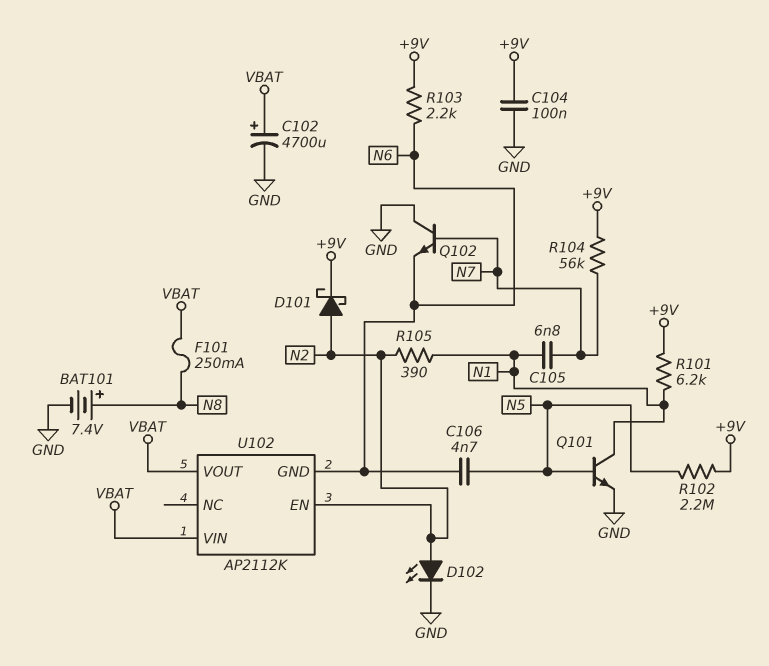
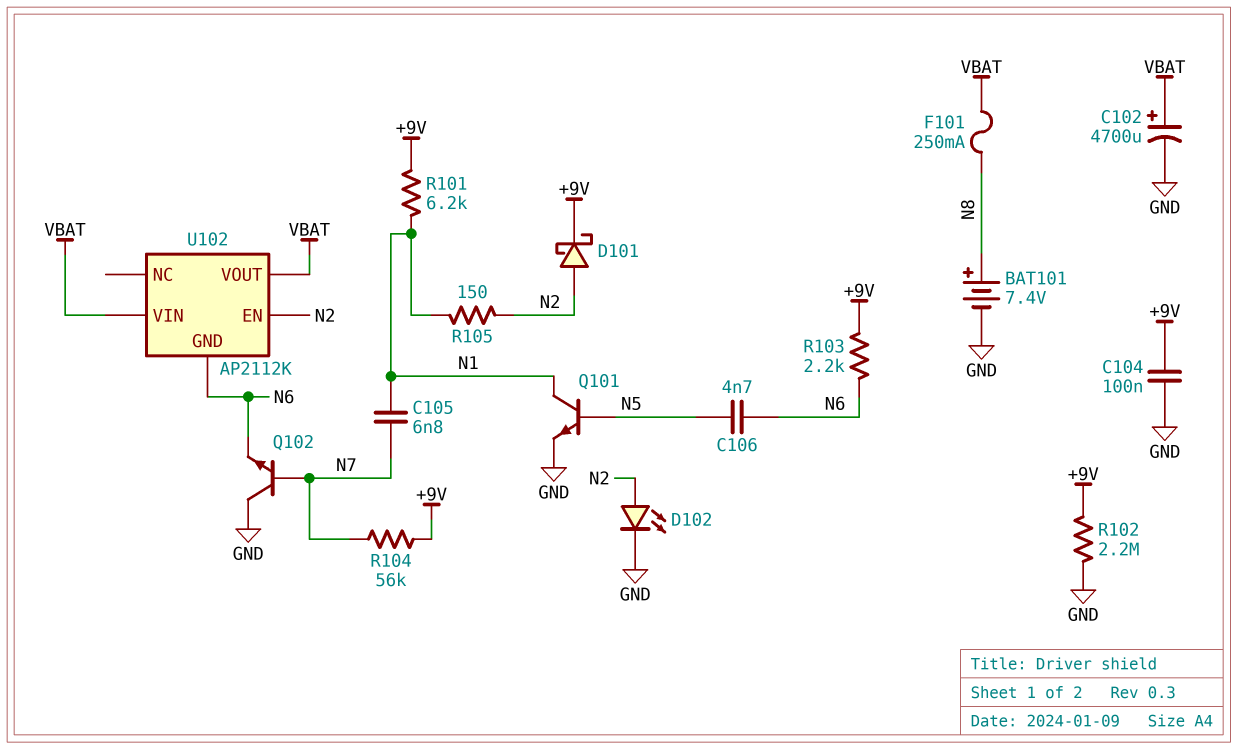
R102: 2.2M (+9V, N5) -> 2.2M (+9V, GND)
R105: 390 (N1, N2) -> 150 (N1, N2)

